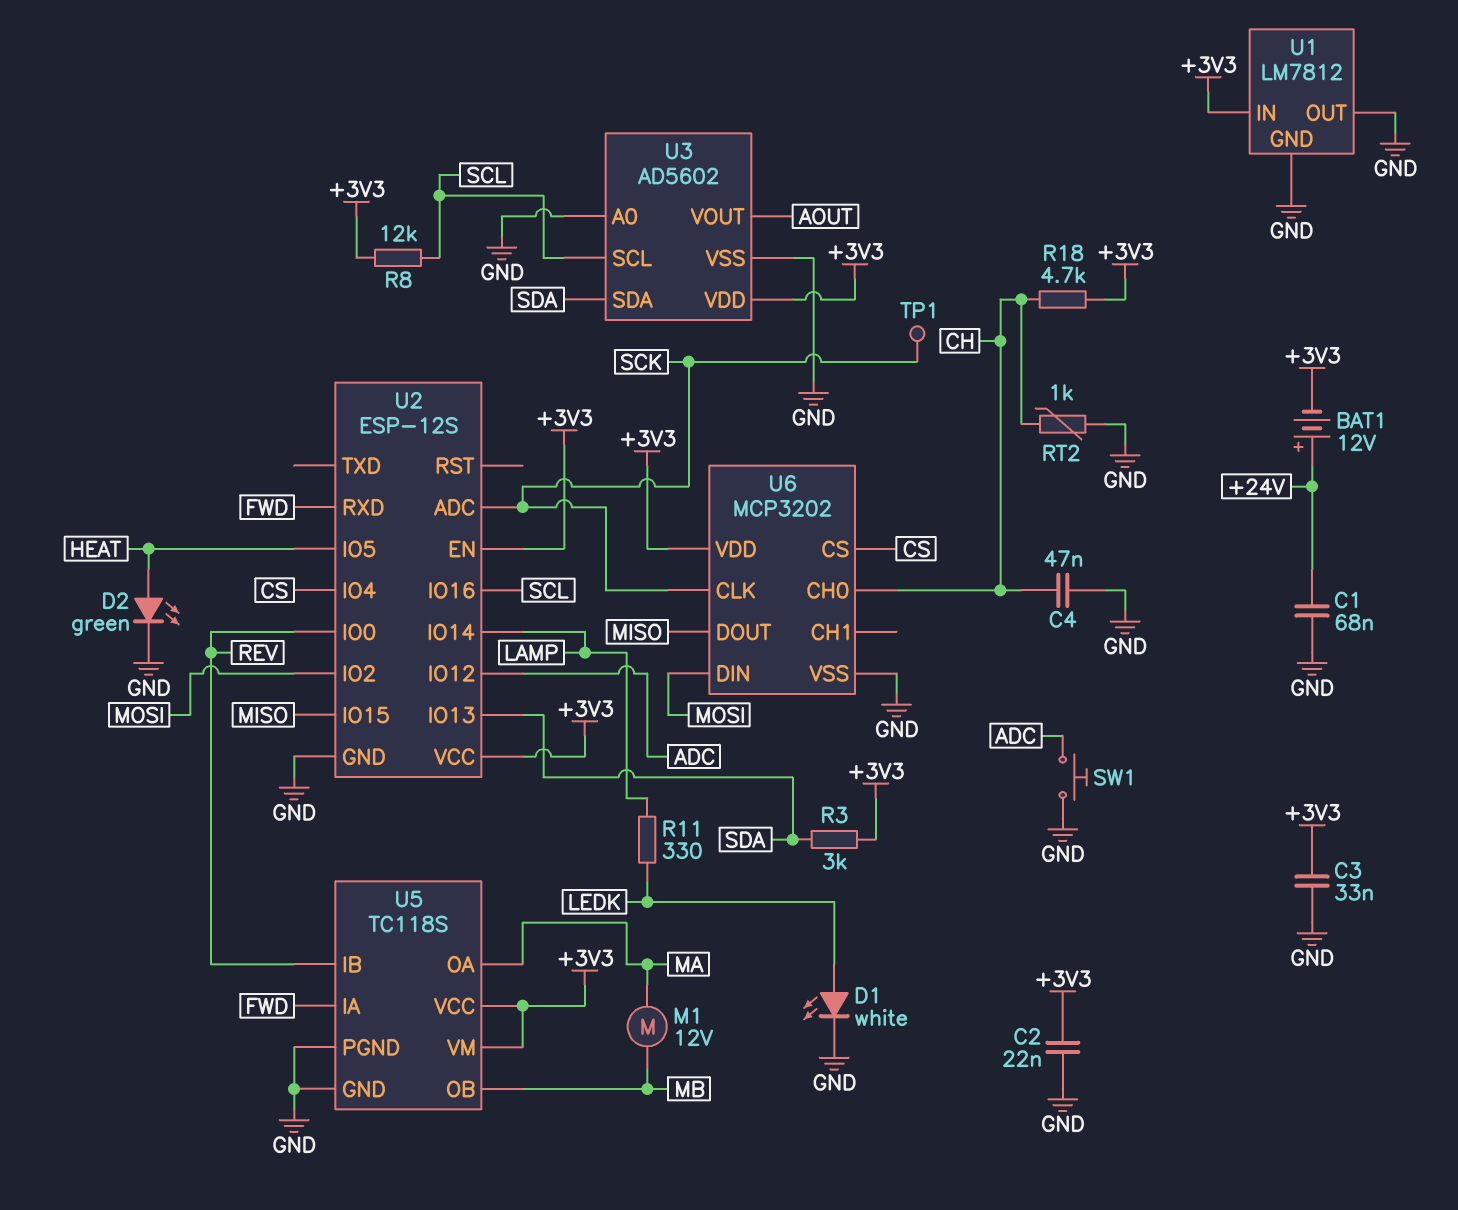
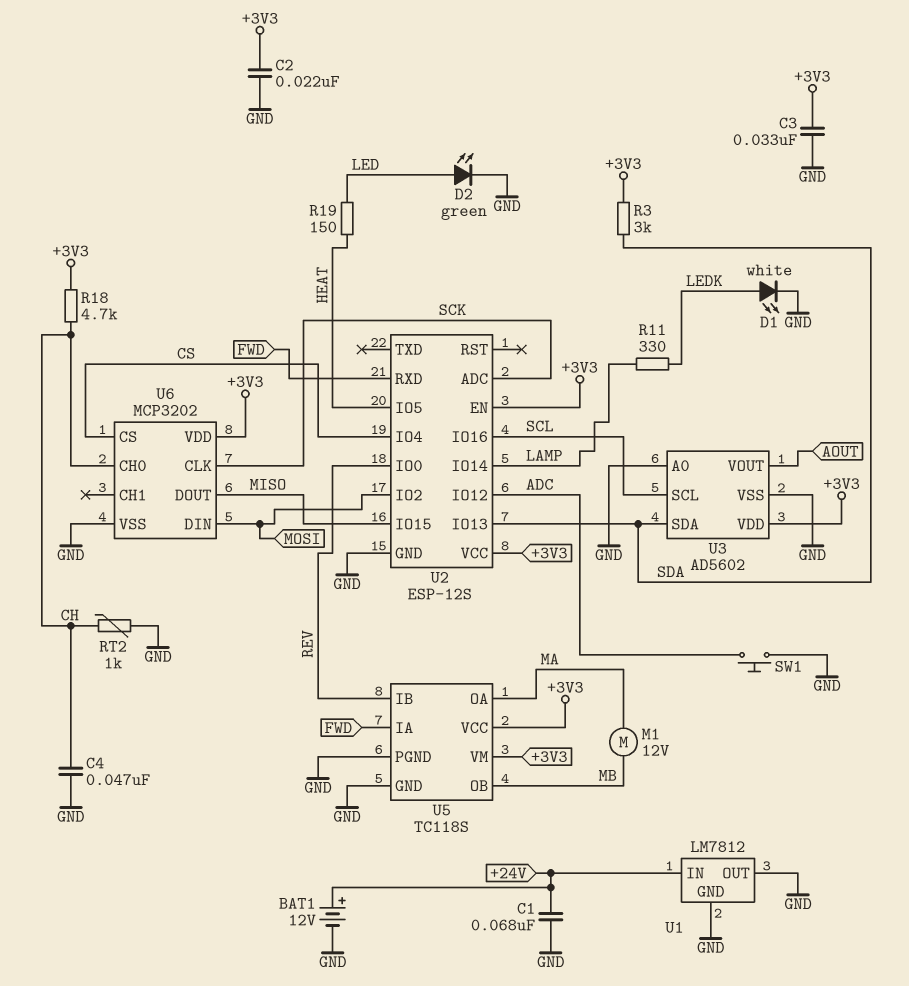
BAT1: 12V (plus +24V, minus +3V3) -> 12V (plus +24V, minus GND)
D2: LED green (A HEAT, K GND) -> LED green (A LED, K GND)
R8: 12k (+3V3, SCL) -> none
R19: none -> 150 (HEAT, LED)
TP1: test point (SCK) -> none
U1 pin IN: +3V3 -> +24V

